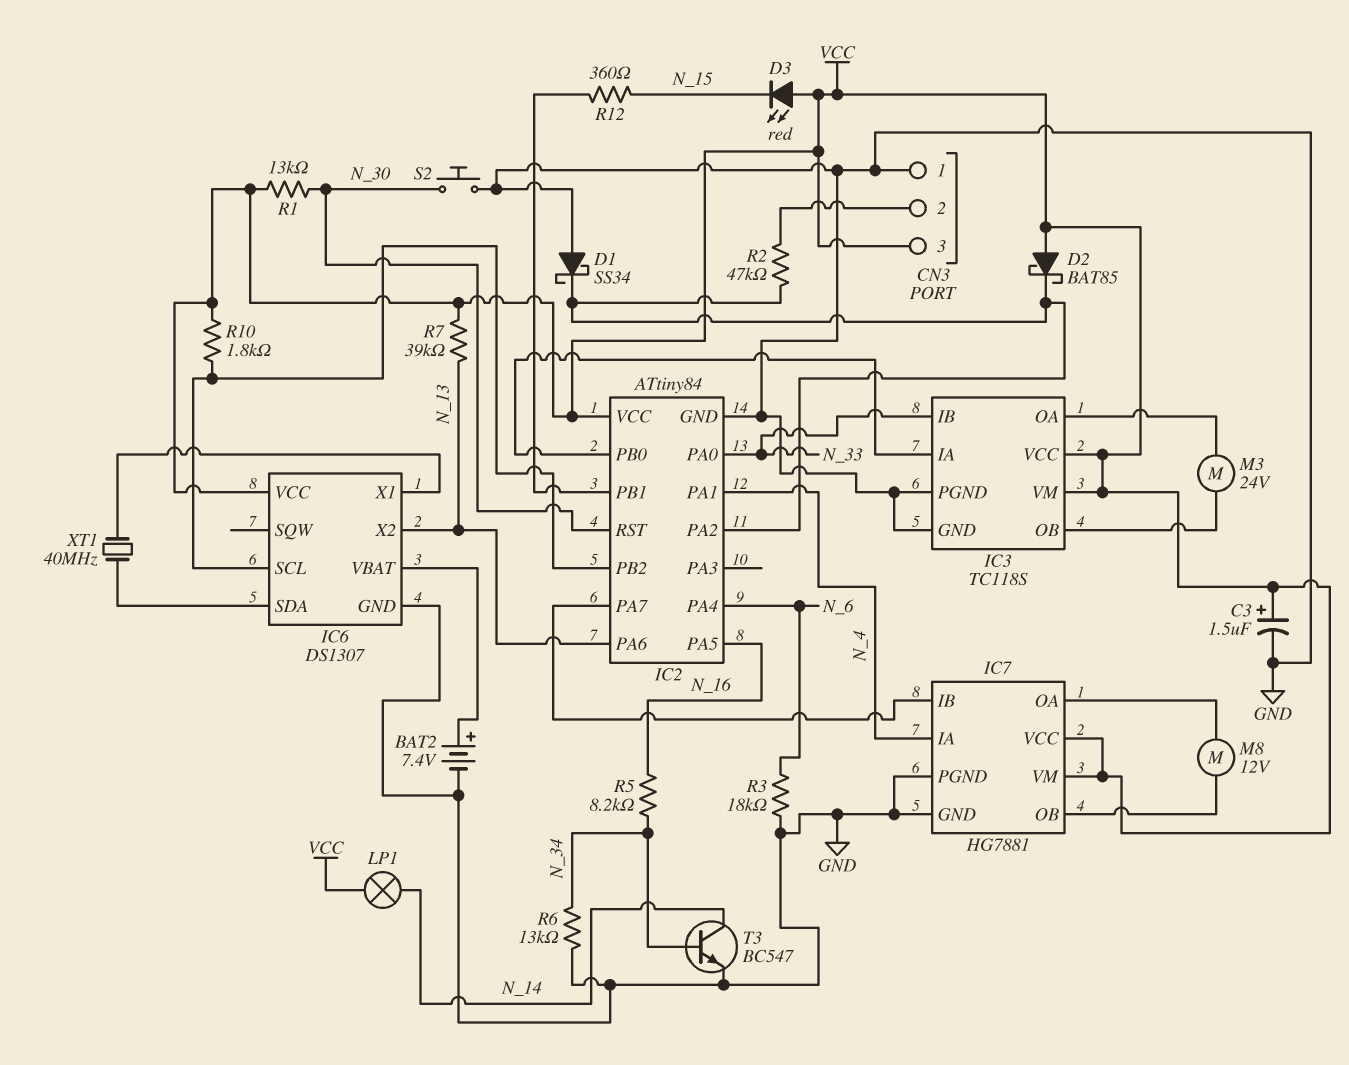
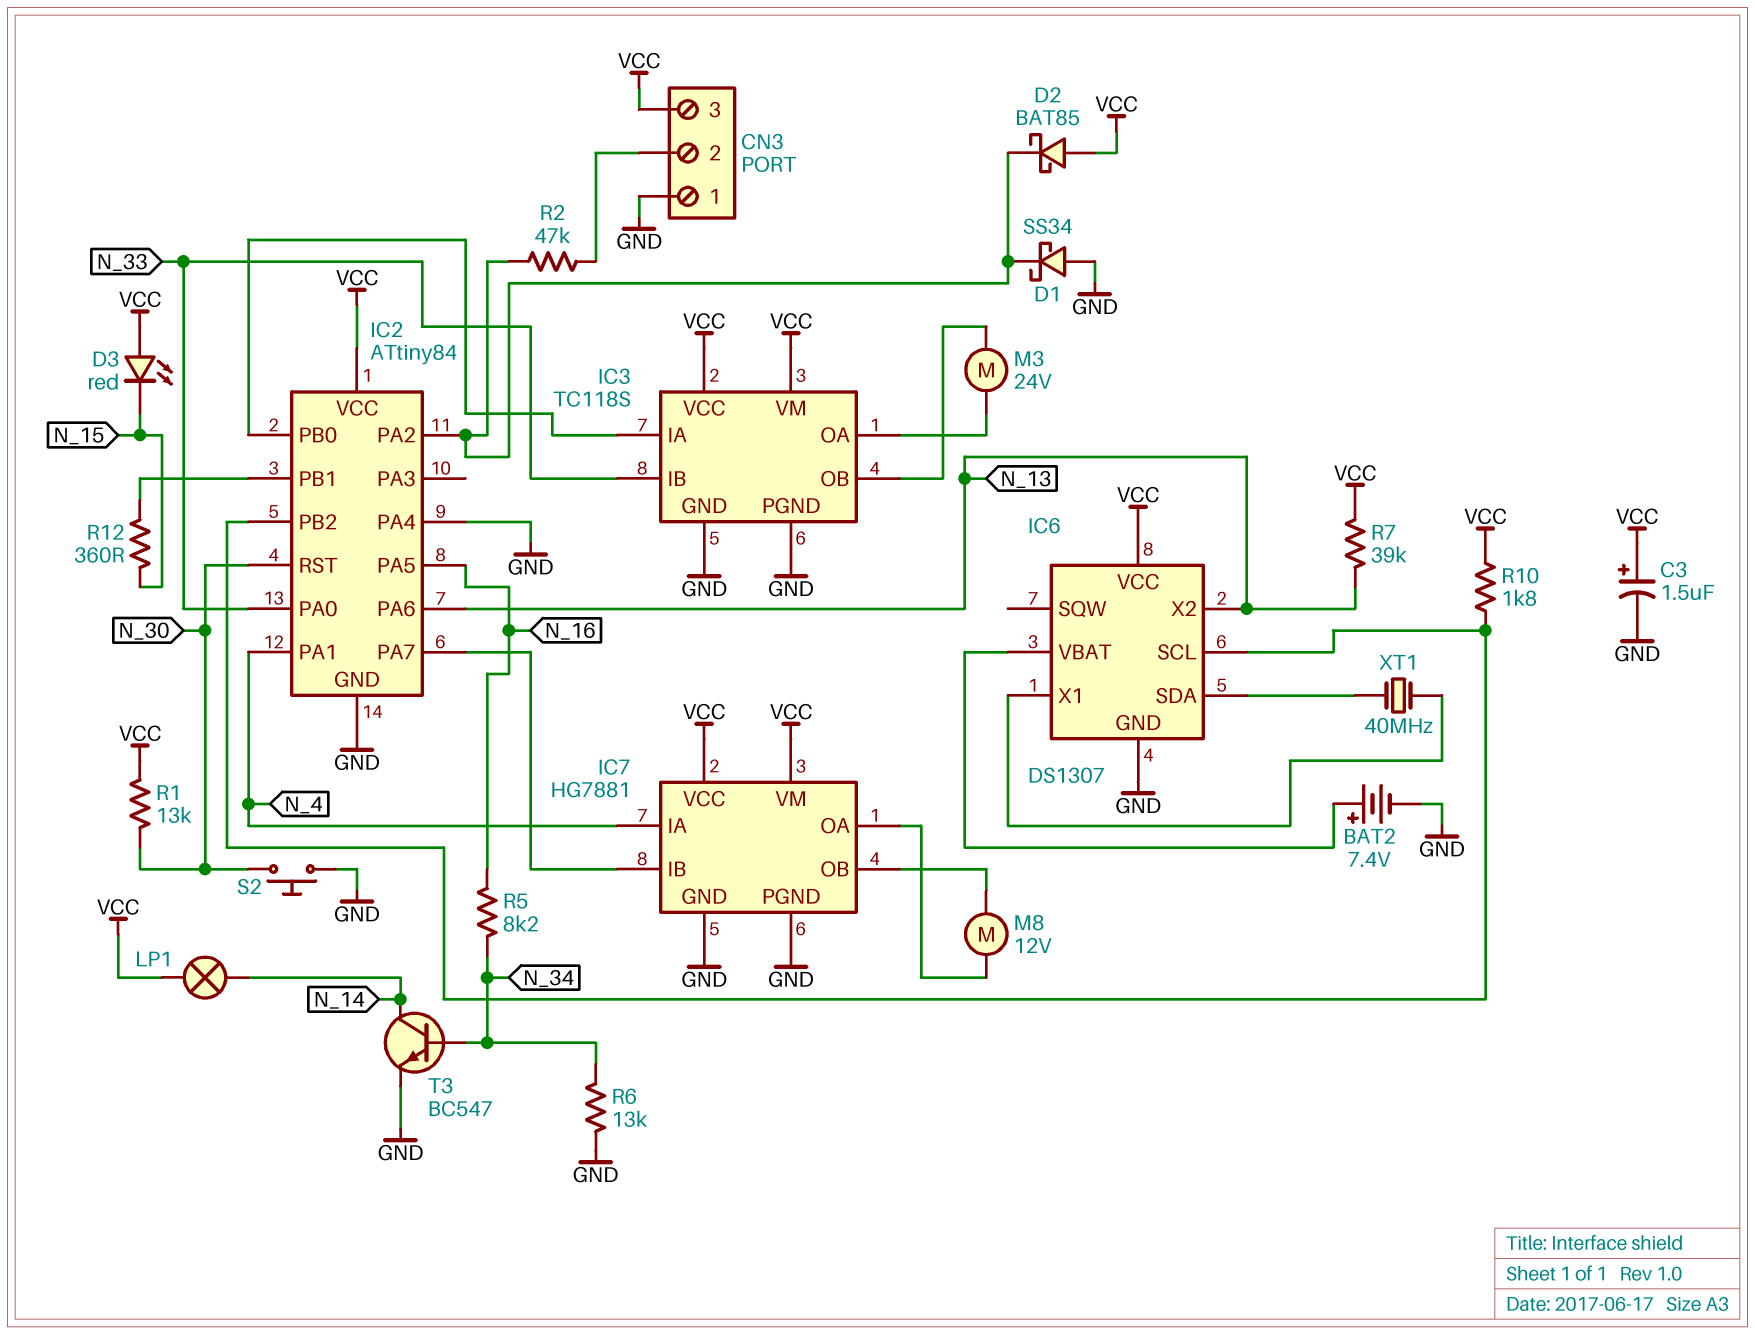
IC2 pin PA4: N_6 -> GND
R3: 18k (GND, N_6) -> none

